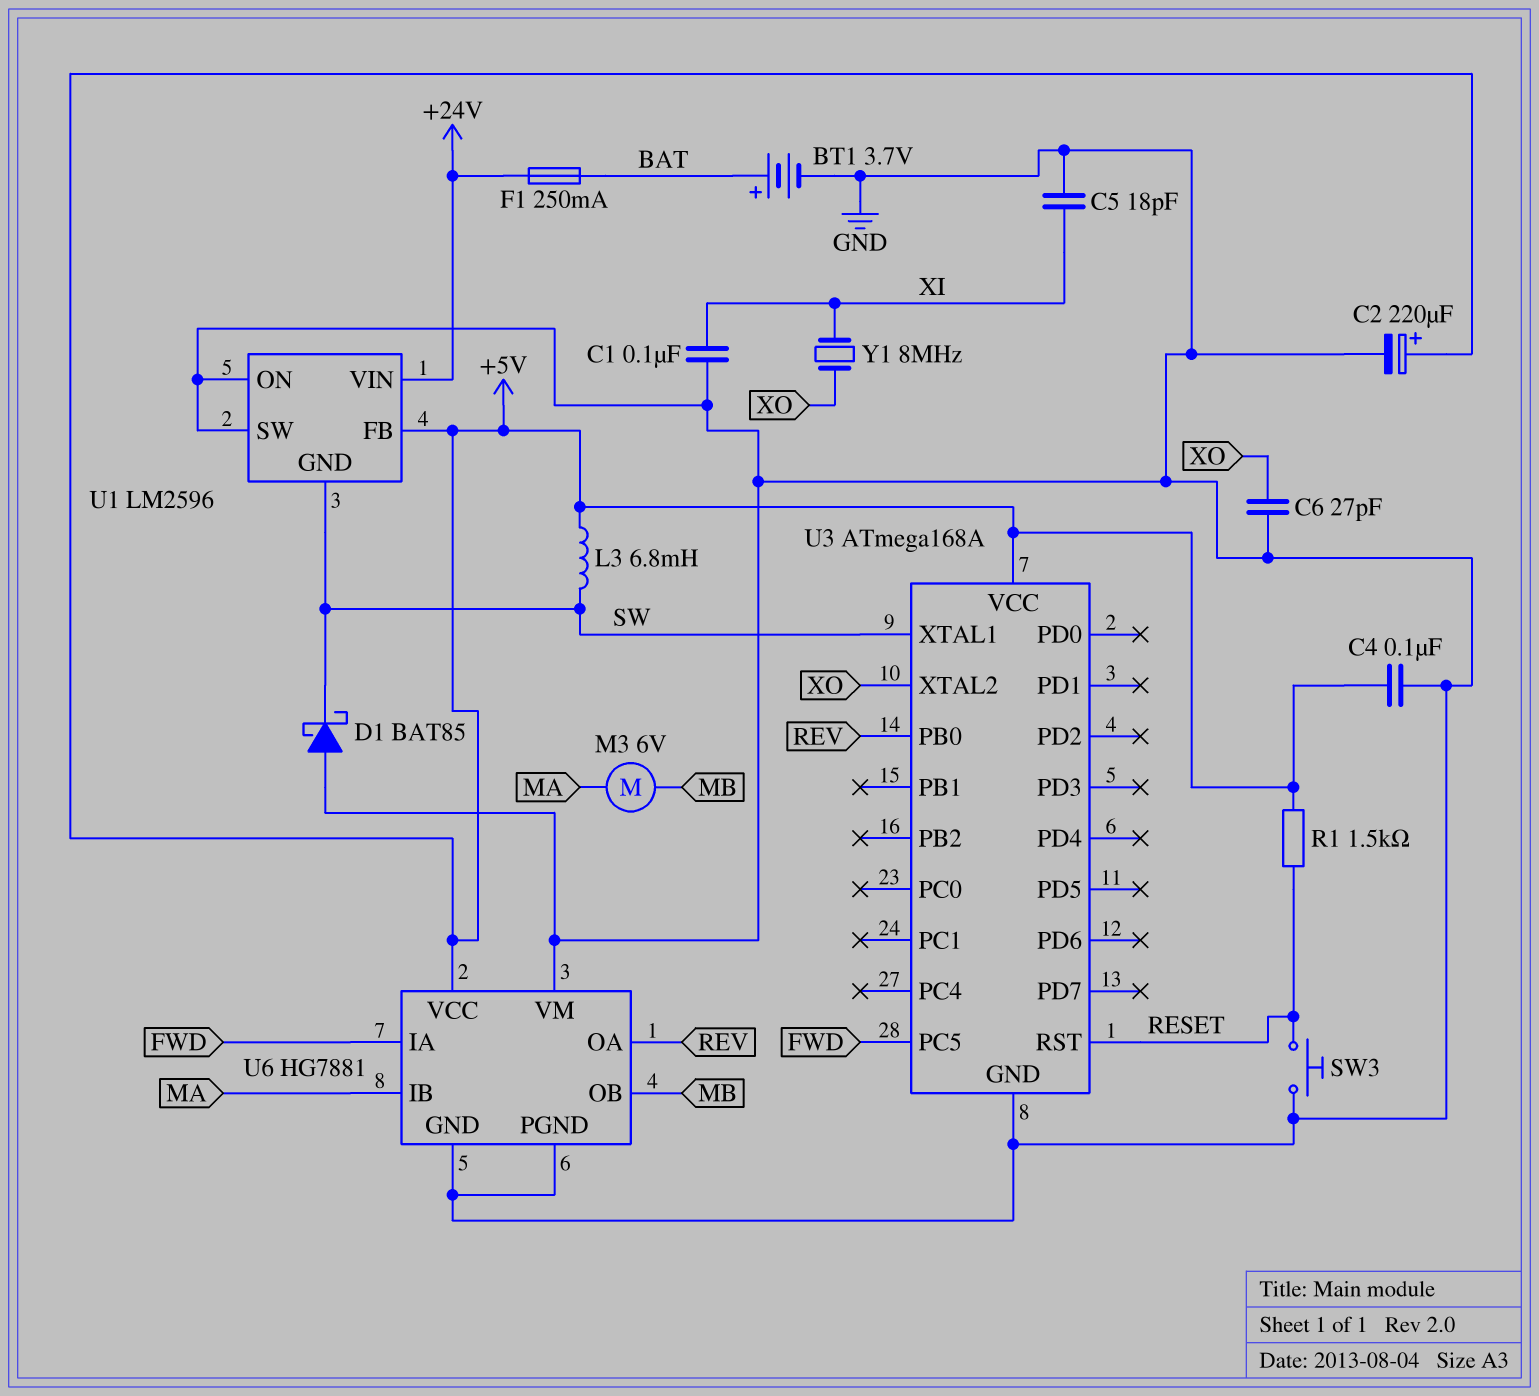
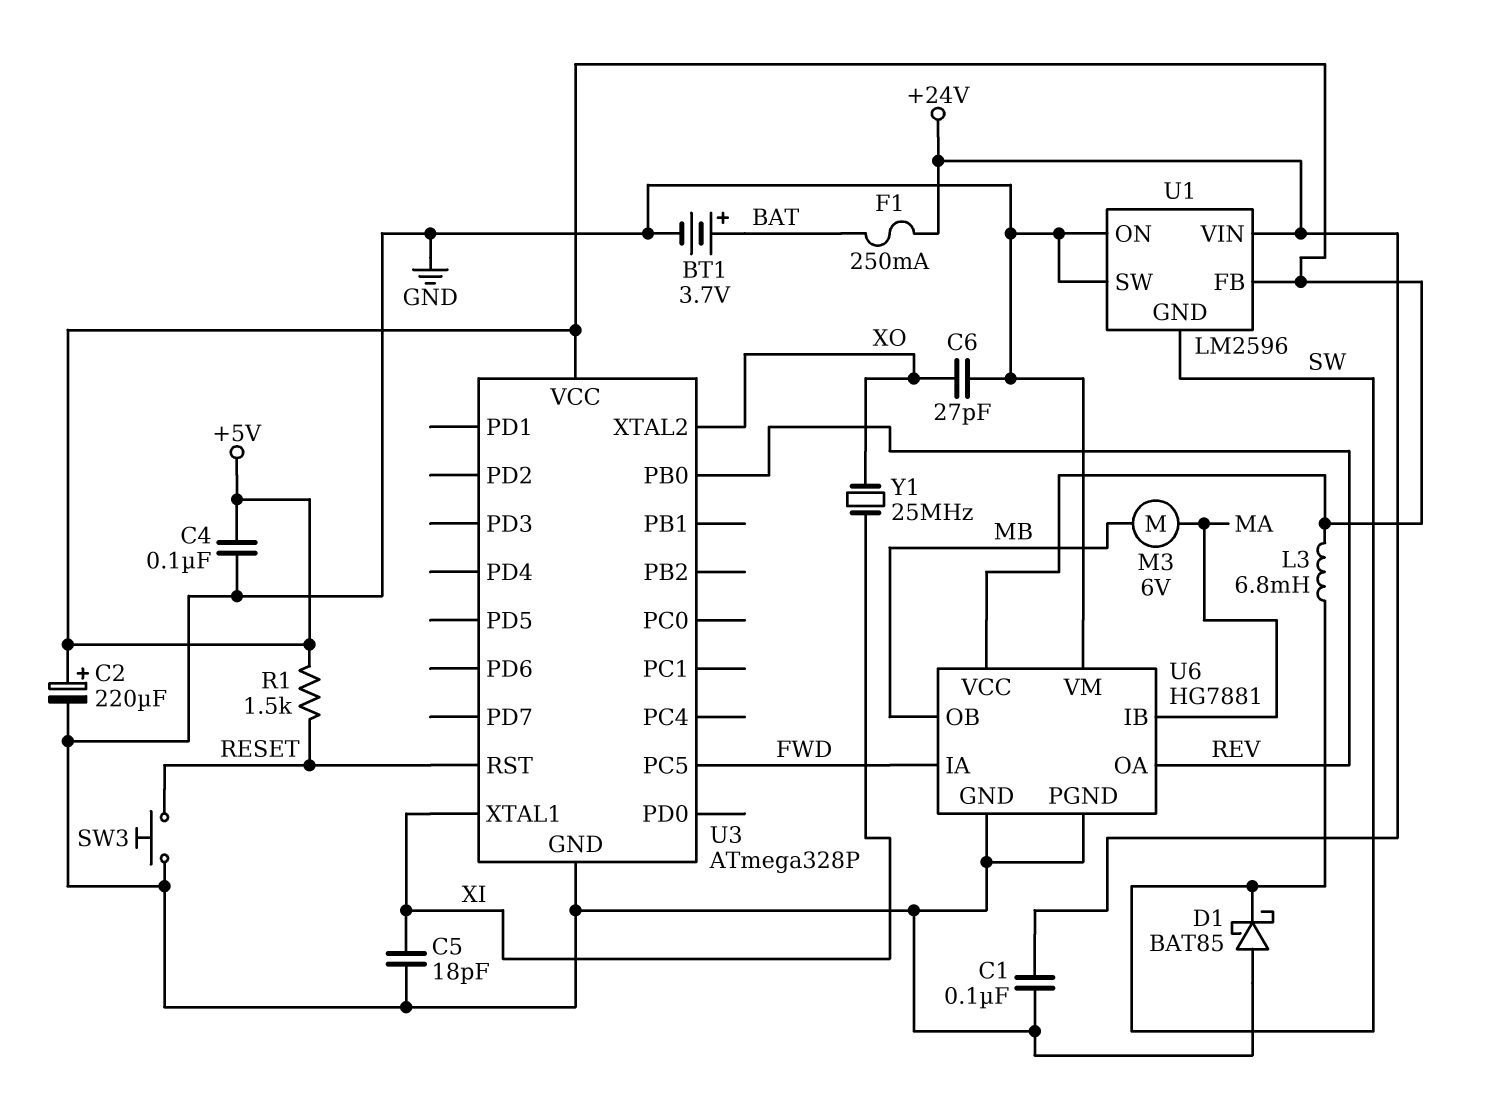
C1: 100nF (GND, XI) -> 100nF (+24V, GND)
U3: ATmega168A -> ATmega328P
U3 pin XTAL1: SW -> XI
Y1: 8MHz (XI, XO) -> 25MHz (XI, XO)

